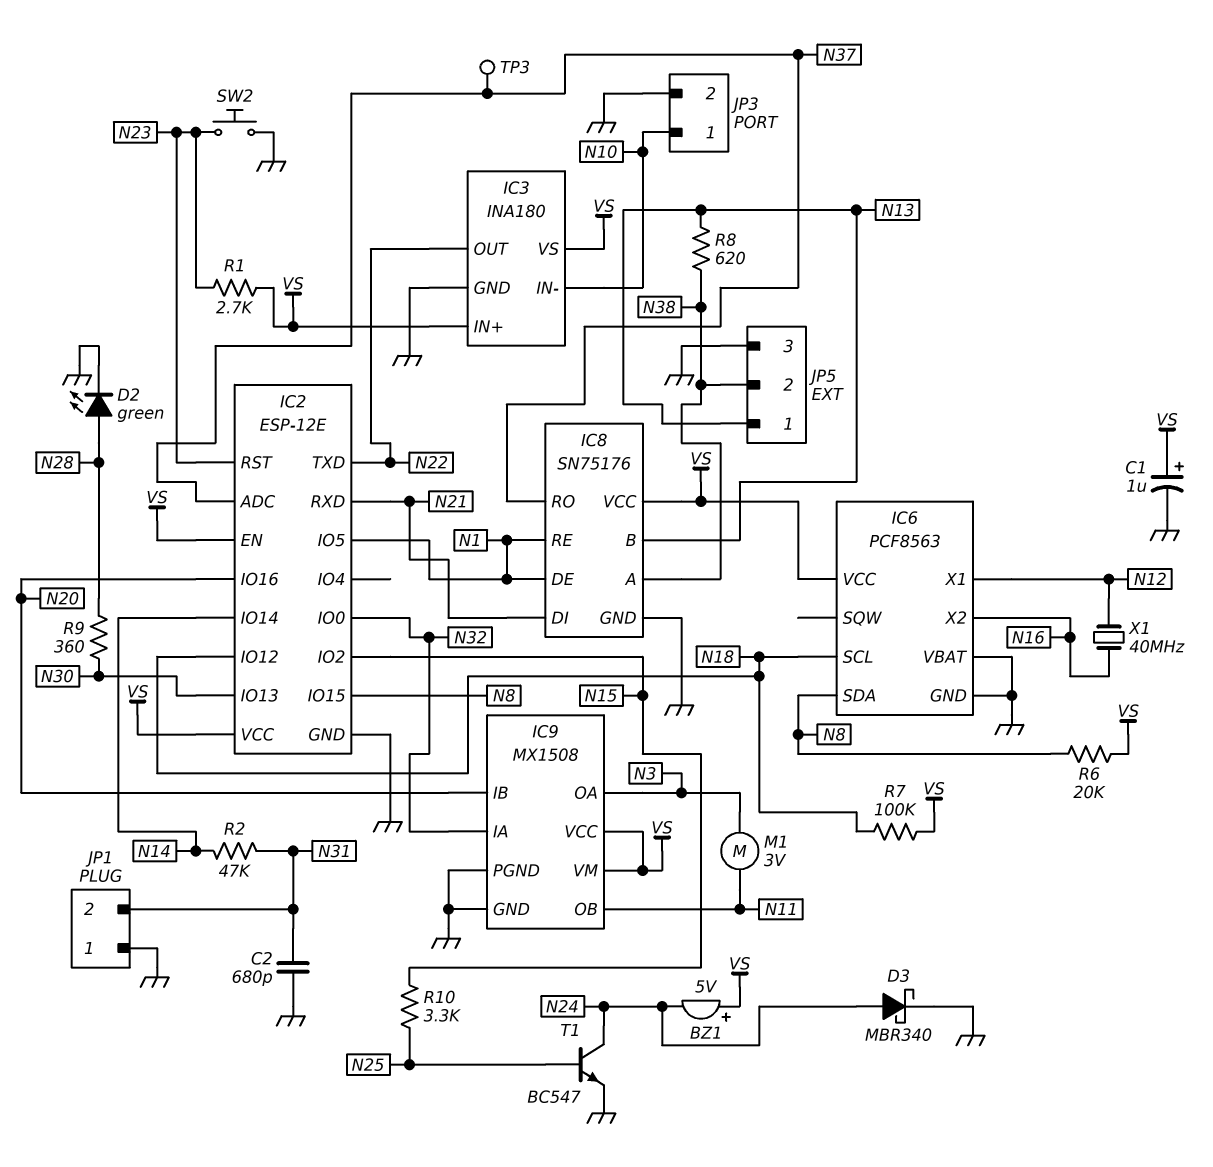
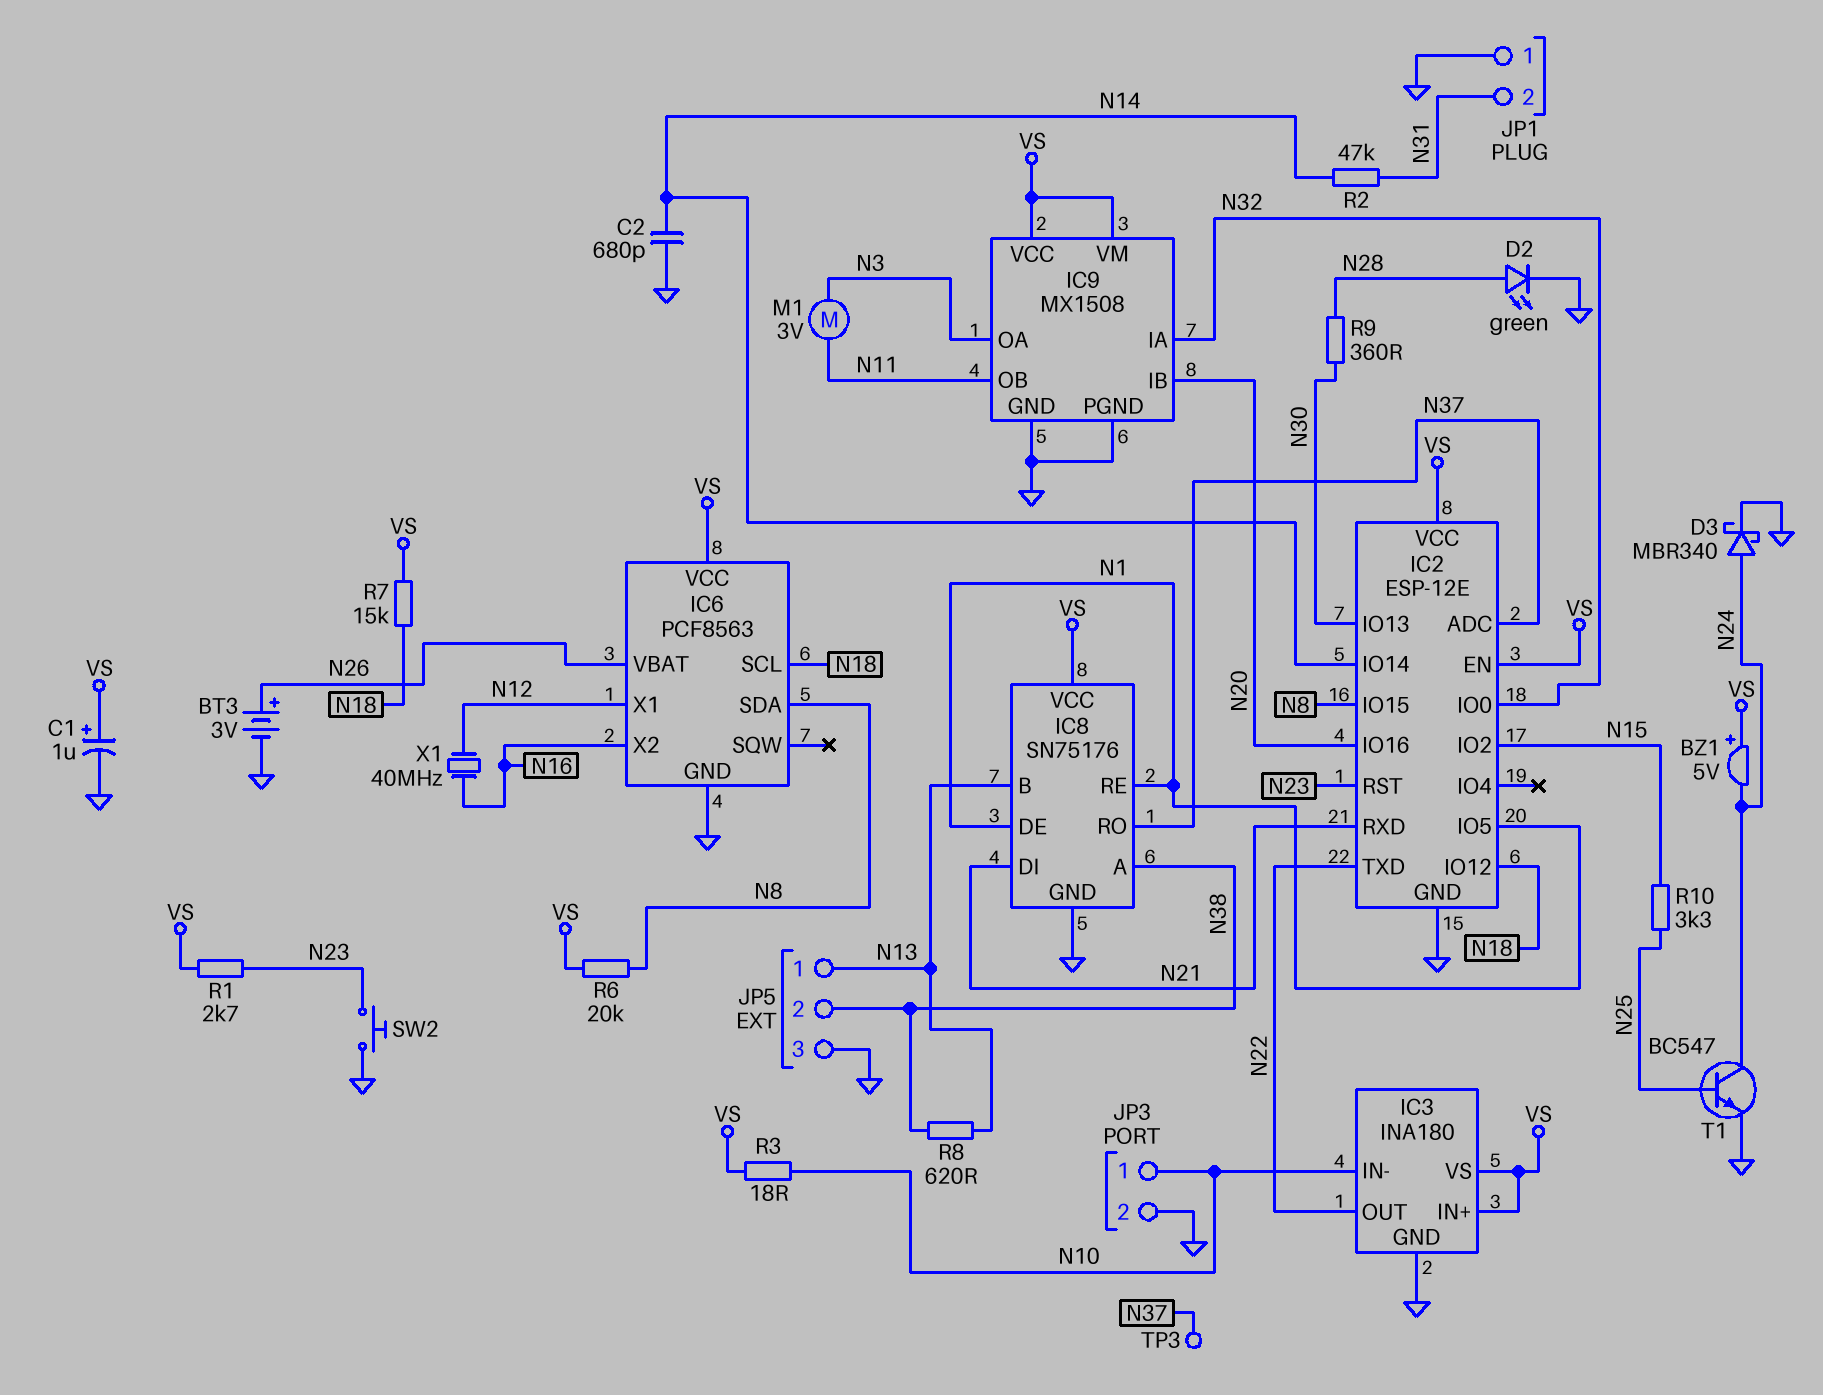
BT3: none -> 3V (plus N26, minus GND)
C2: 680pF (GND, N31) -> 680pF (GND, N14)
IC6 pin VBAT: GND -> N26
R3: none -> 18 (N10, VS)
R7: 100k (N18, VS) -> 15k (N18, VS)

